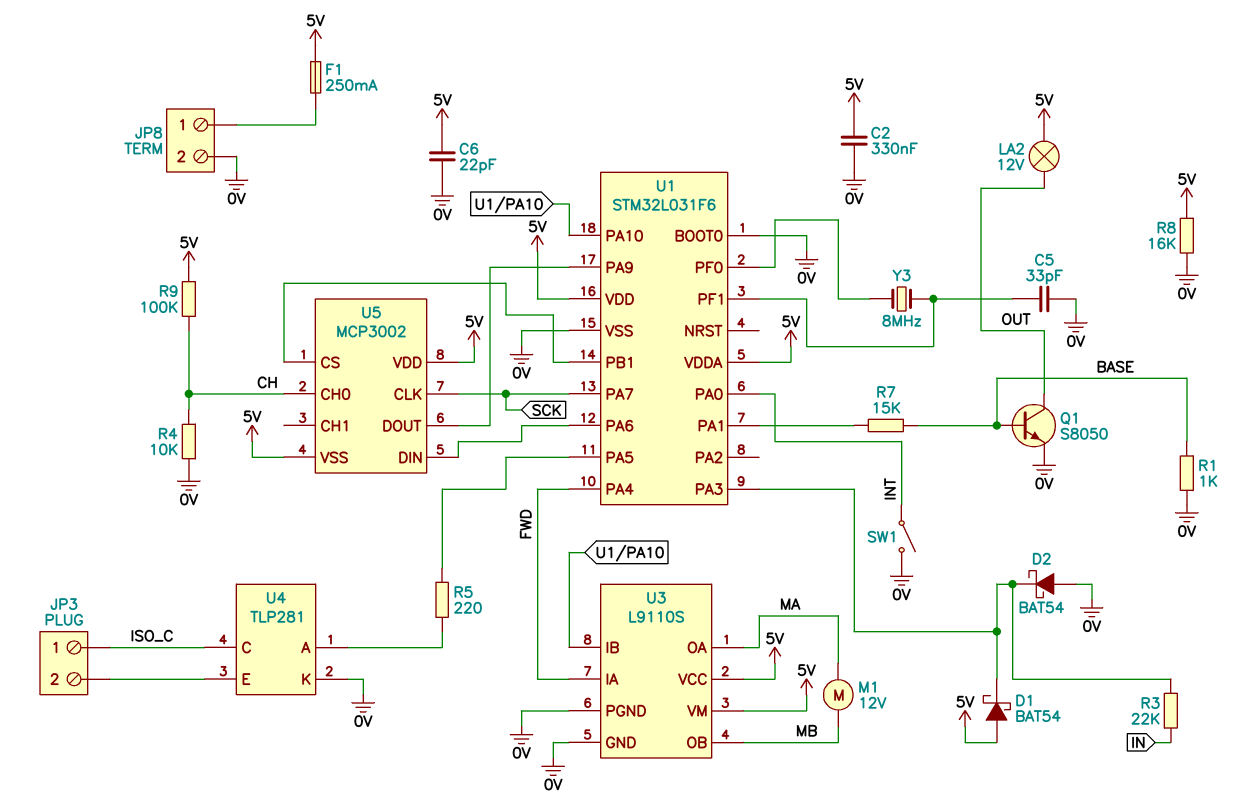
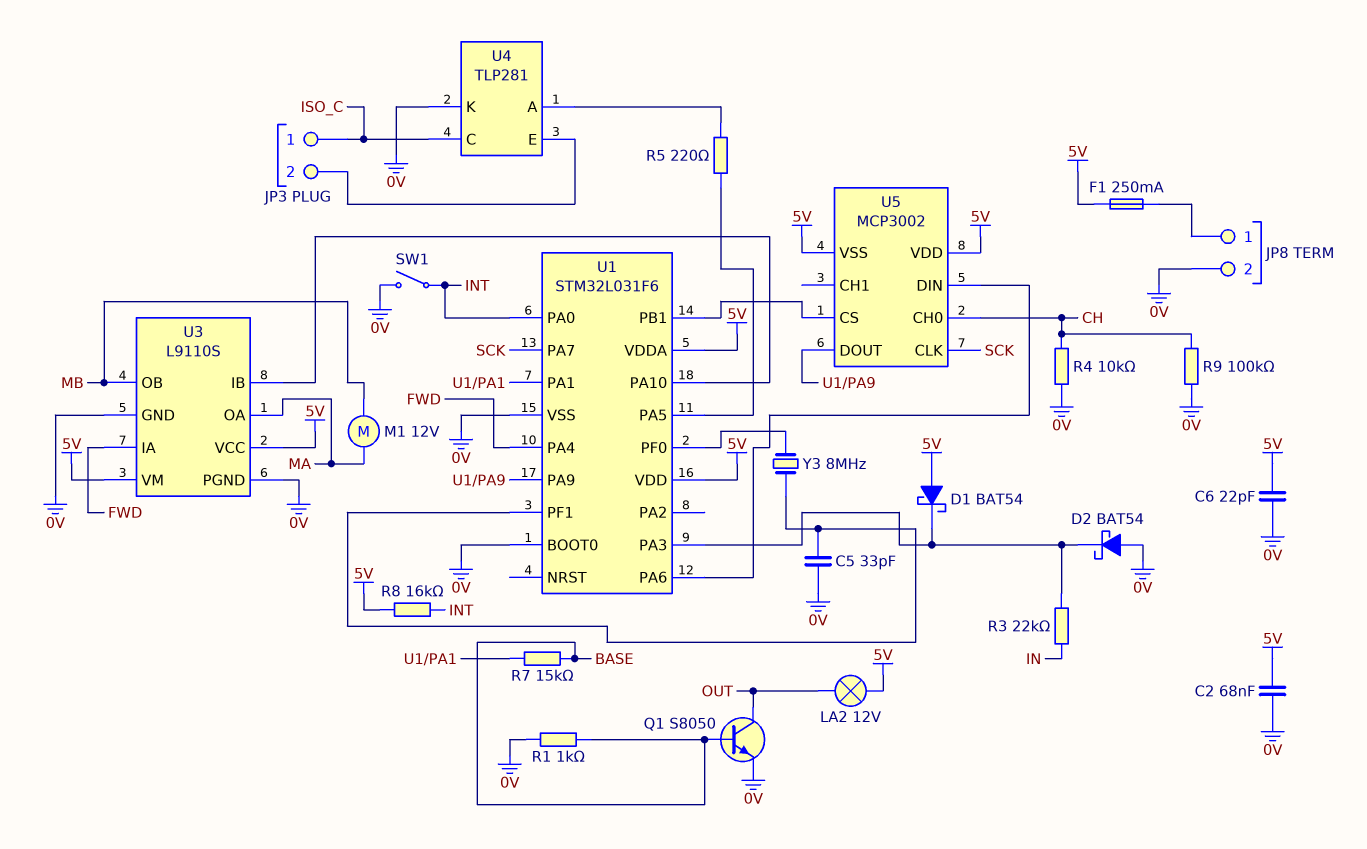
C2: 330nF (0V, 5V) -> 68nF (0V, 5V)
R8: 16k (0V, 5V) -> 16k (5V, INT)
R9: 100k (5V, CH) -> 100k (0V, CH)

